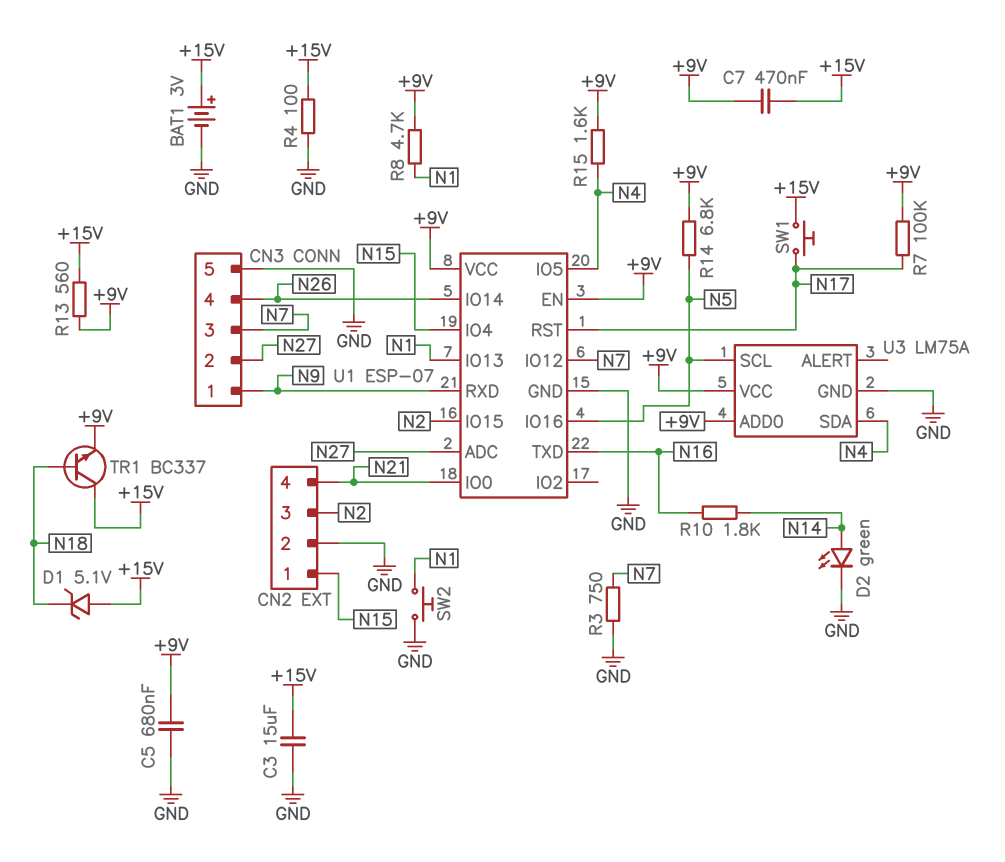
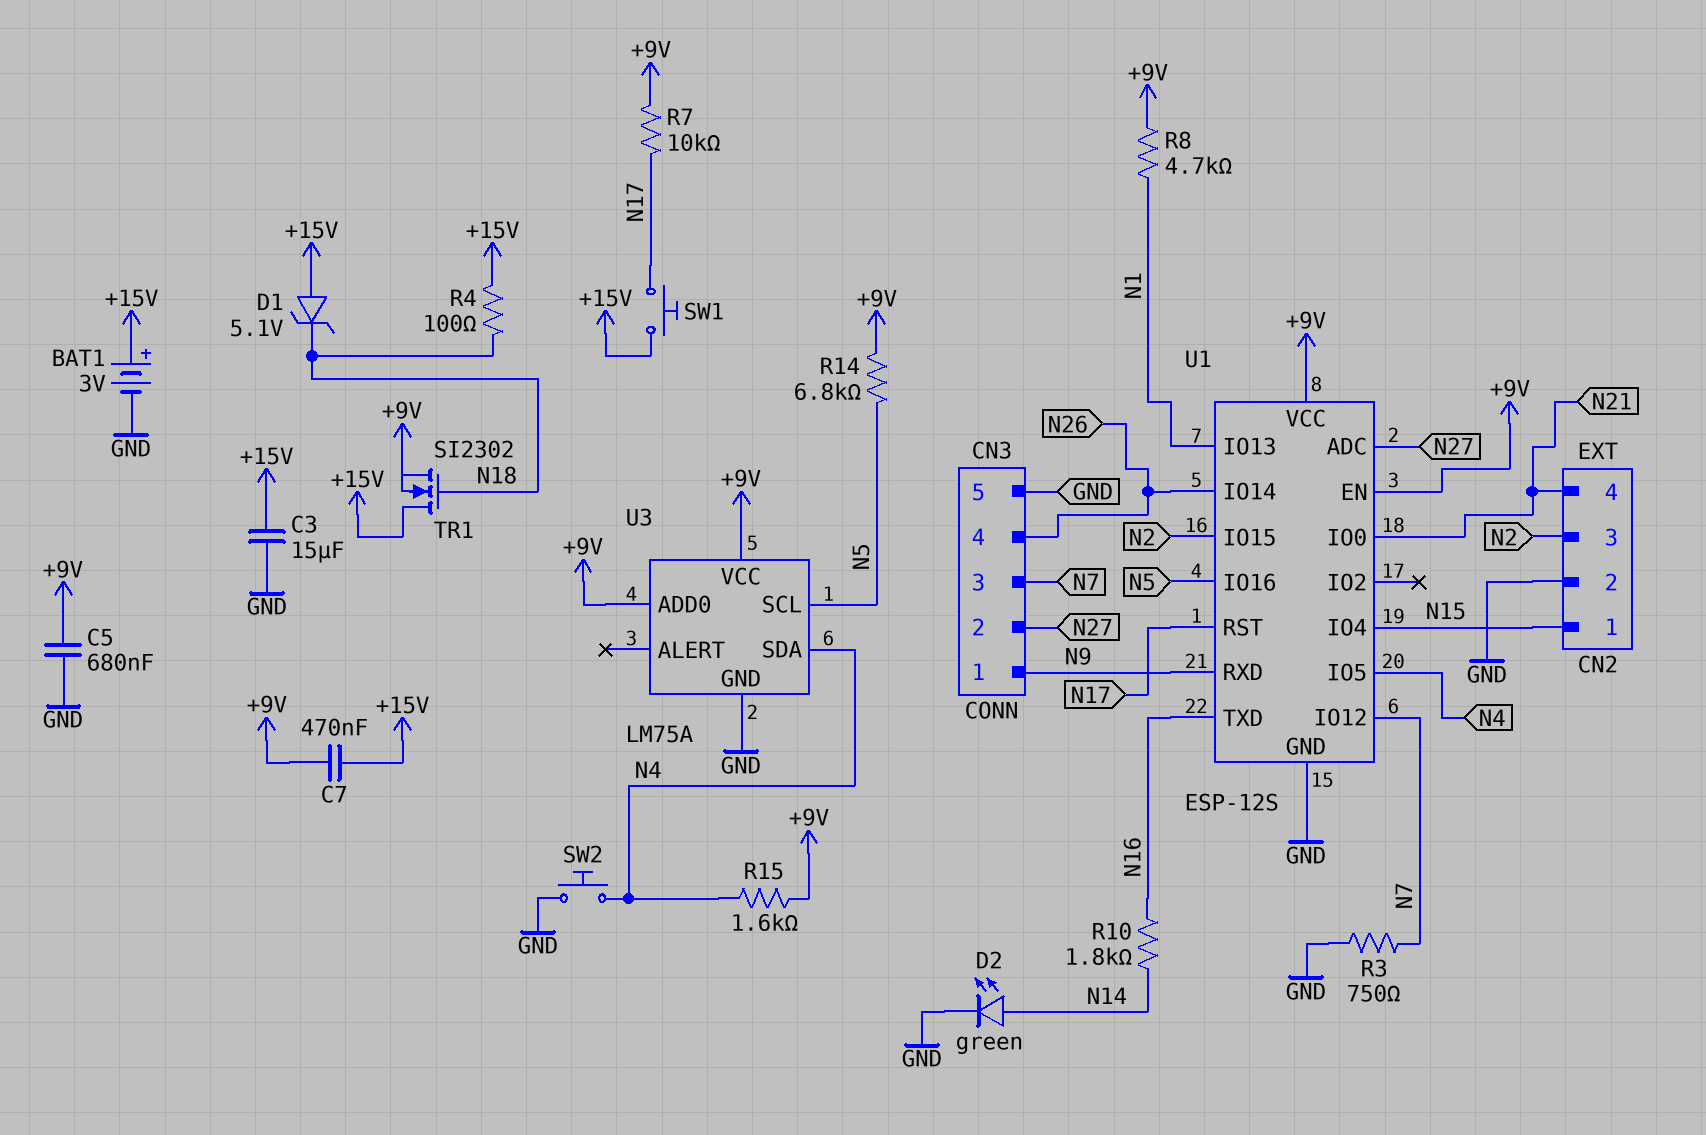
R4: 100 (+15V, GND) -> 100 (+15V, N18)
R7: 100k (+9V, N17) -> 10k (+9V, N17)
R13: 560 (+9V, +15V) -> none
SW2: button (GND, N1) -> button (GND, N4)
TR1: NPN BC337 (B N18, C +15V, E +9V) -> NMOS SI2302 (G N18, D +15V, S +9V)
U1: ESP-07 -> ESP-12S

